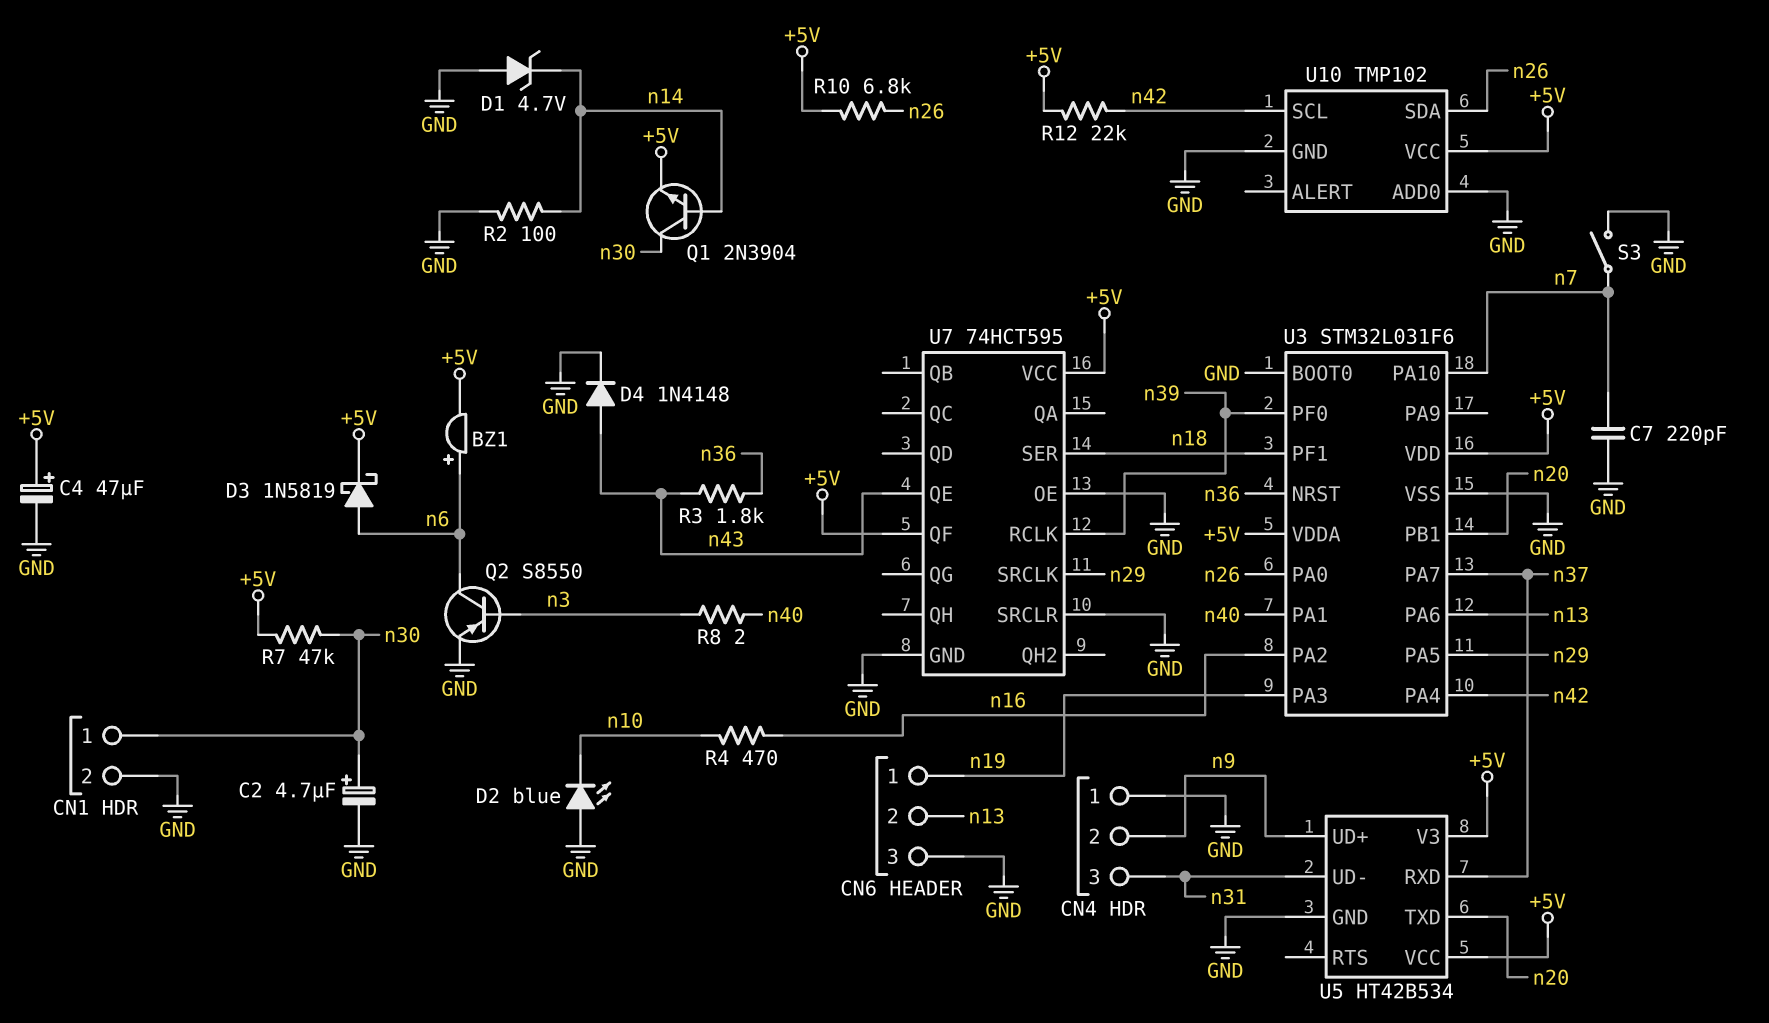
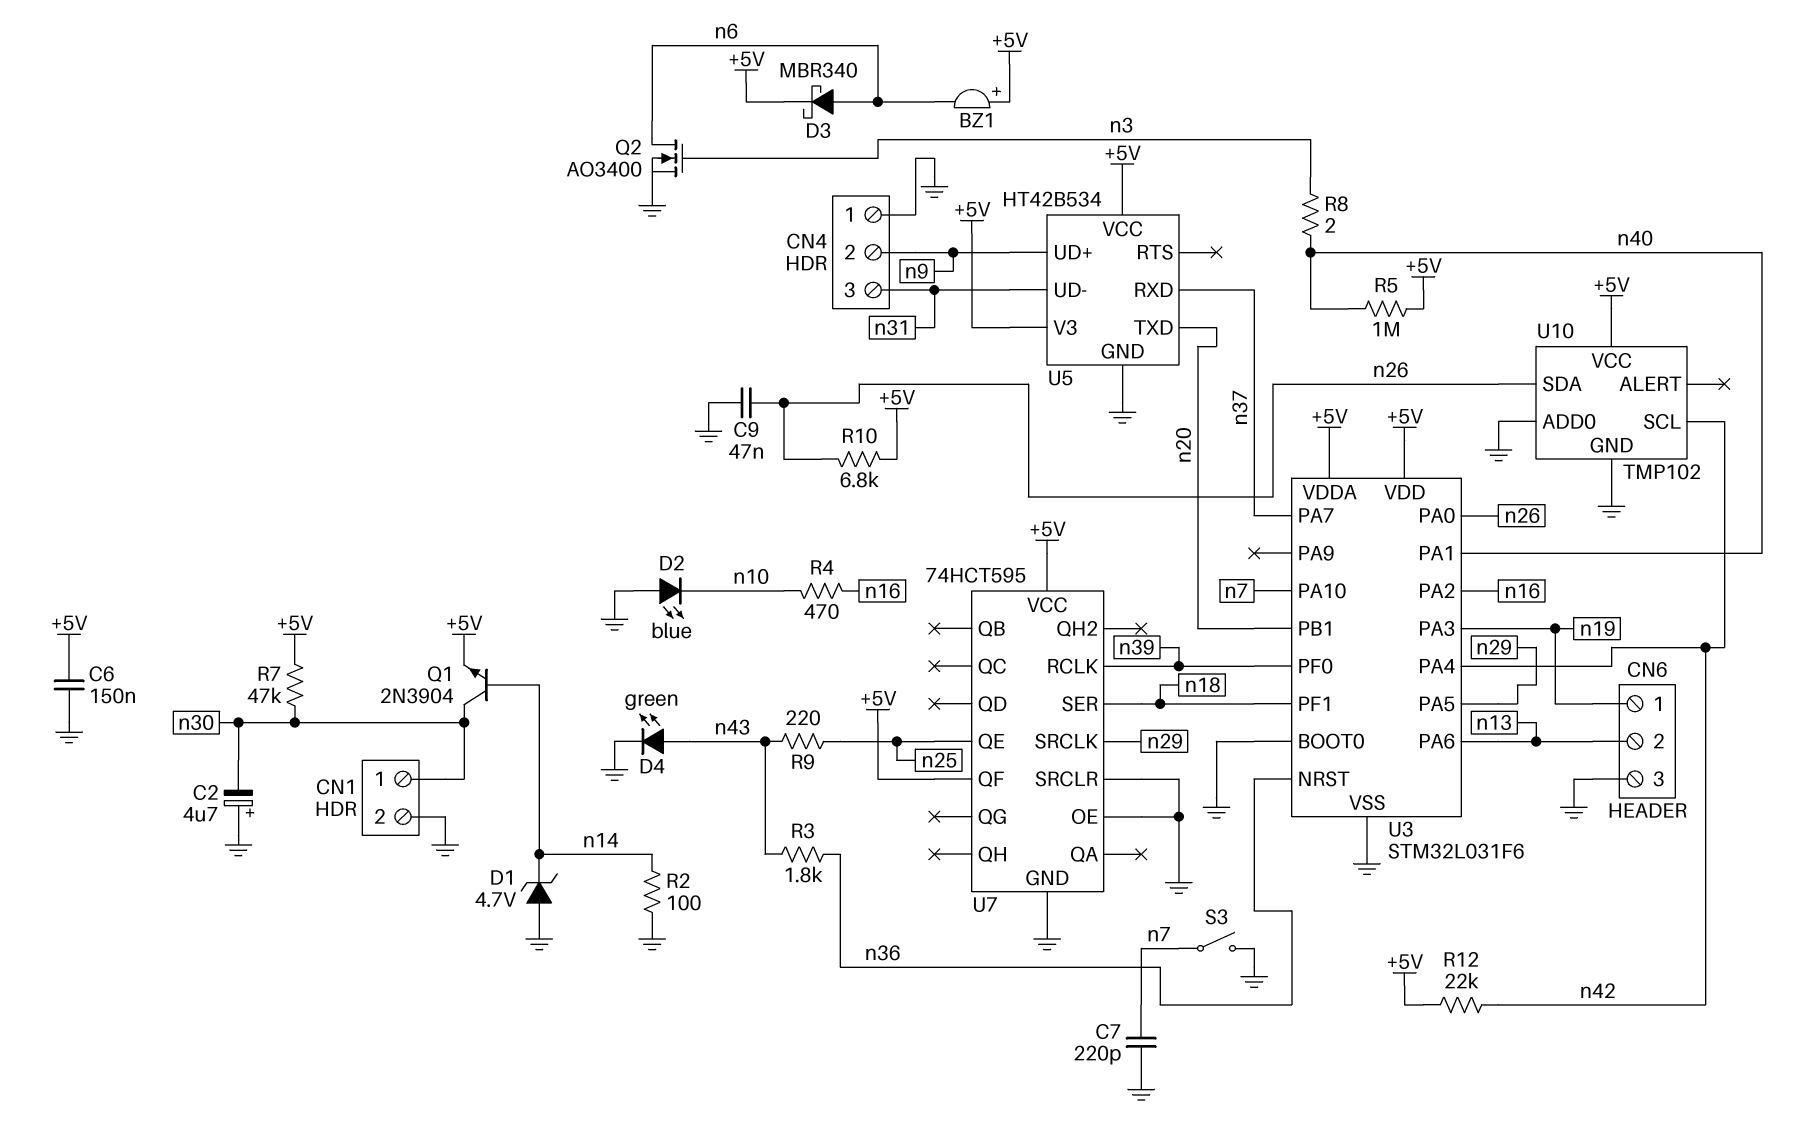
BZ1: buzzer (plus n6, minus +5V) -> buzzer (plus +5V, minus n6)
C2: 4.7uF (plus n30, minus GND) -> 4.7uF (plus GND, minus n30)
C4: 47uF (plus +5V, minus GND) -> none
C6: none -> 150nF (+5V, GND)
C9: none -> 47nF (GND, n26)
D3: schottky 1N5819 (A n6, K +5V) -> schottky MBR340 (A n6, K +5V)
D4: diode 1N4148 (A n43, K GND) -> LED green (A n43, K GND)
Q2: PNP S8550 (B n3, C n6, E GND) -> NMOS AO3400 (G n3, D n6, S GND)
R5: none -> 1M (+5V, n40)
R9: none -> 220 (n25, n43)
U7 pin QE: n43 -> n25

